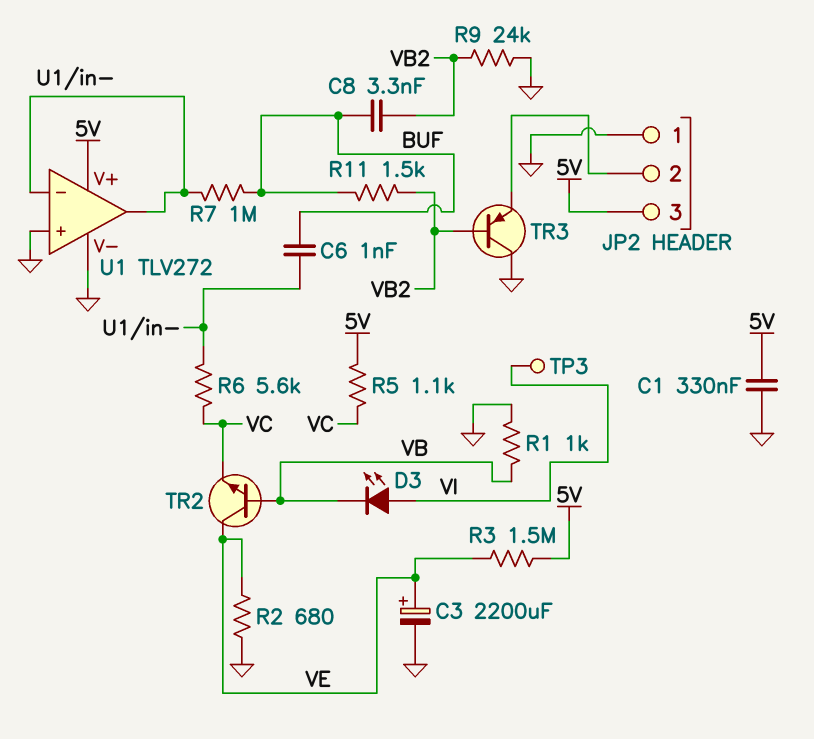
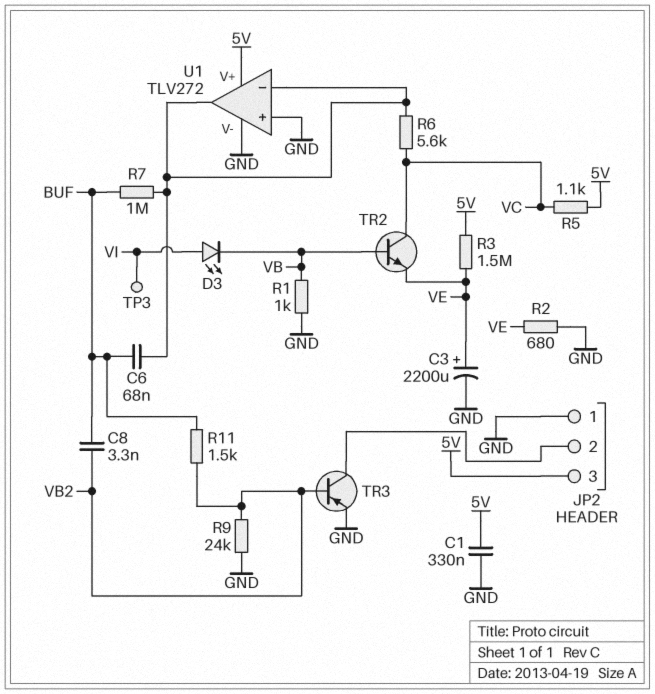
C6: 1nF (BUF, U1/in-) -> 68nF (BUF, U1/in-)
TR2: NPN (B VB, C VE, E VC) -> NPN (B VB, C VC, E VE)
TR3: PNP (B VB2, C GND, E JP2/2) -> PNP (B VB2, C JP2/2, E GND)

